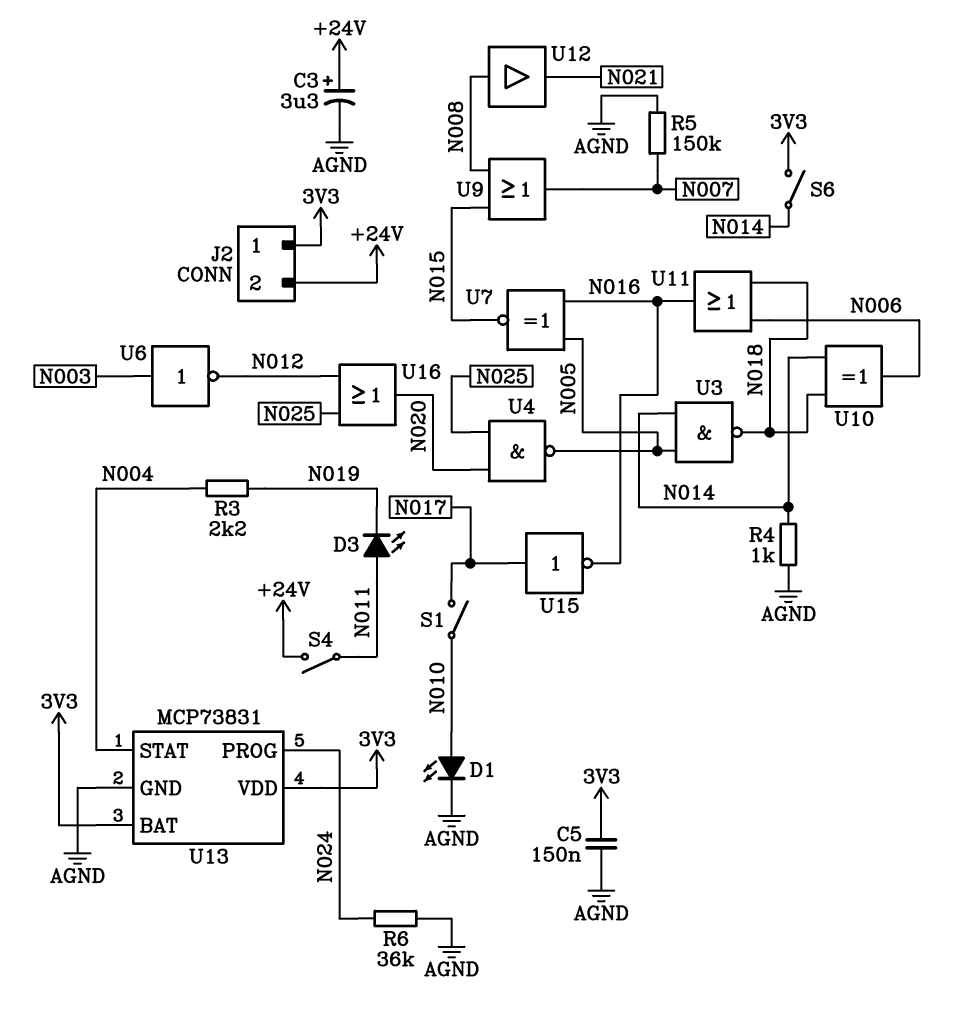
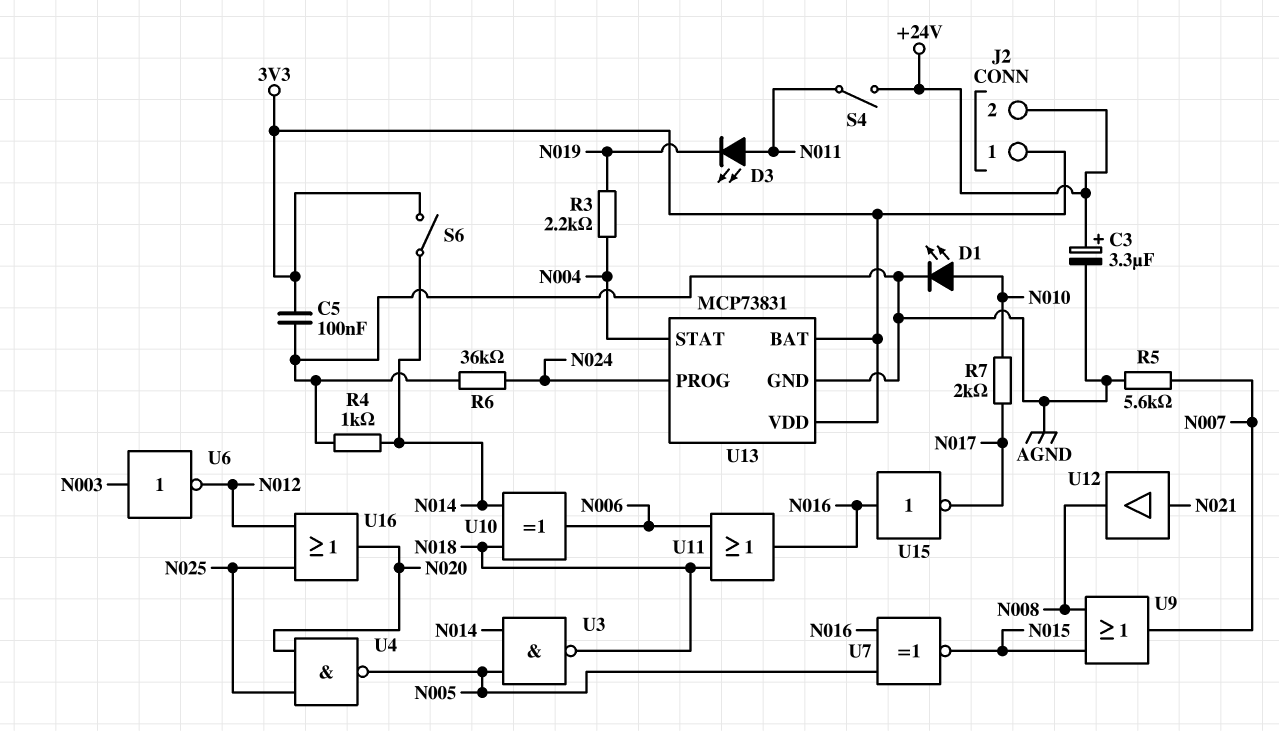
C5: 150nF (3V3, AGND) -> 100nF (3V3, AGND)
R5: 150k (AGND, N007) -> 5.6k (AGND, N007)
R7: none -> 2k (N010, N017)
S1: switch (N010, N017) -> none
U12: buffer (in N008, out N021) -> buffer (in N021, out N008)
U15: NOT (in N017, out N016) -> NOT (in N016, out N017)

